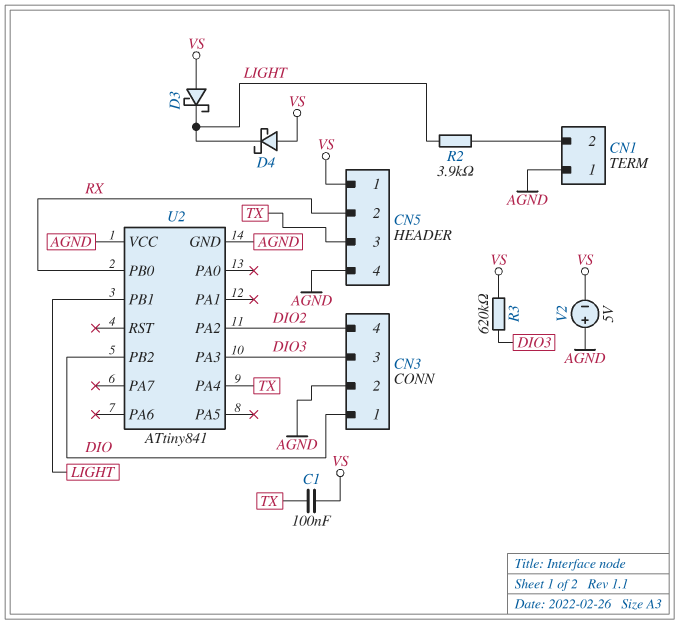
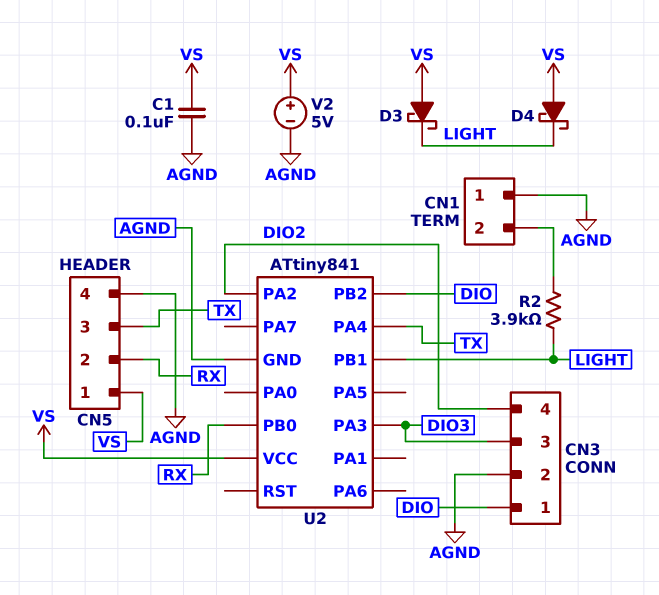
C1: 100nF (TX, VS) -> 100nF (AGND, VS)
R3: 620k (DIO3, VS) -> none
U2 pin VCC: AGND -> VS
V2: 5V (plus AGND, minus VS) -> 5V (plus VS, minus AGND)

